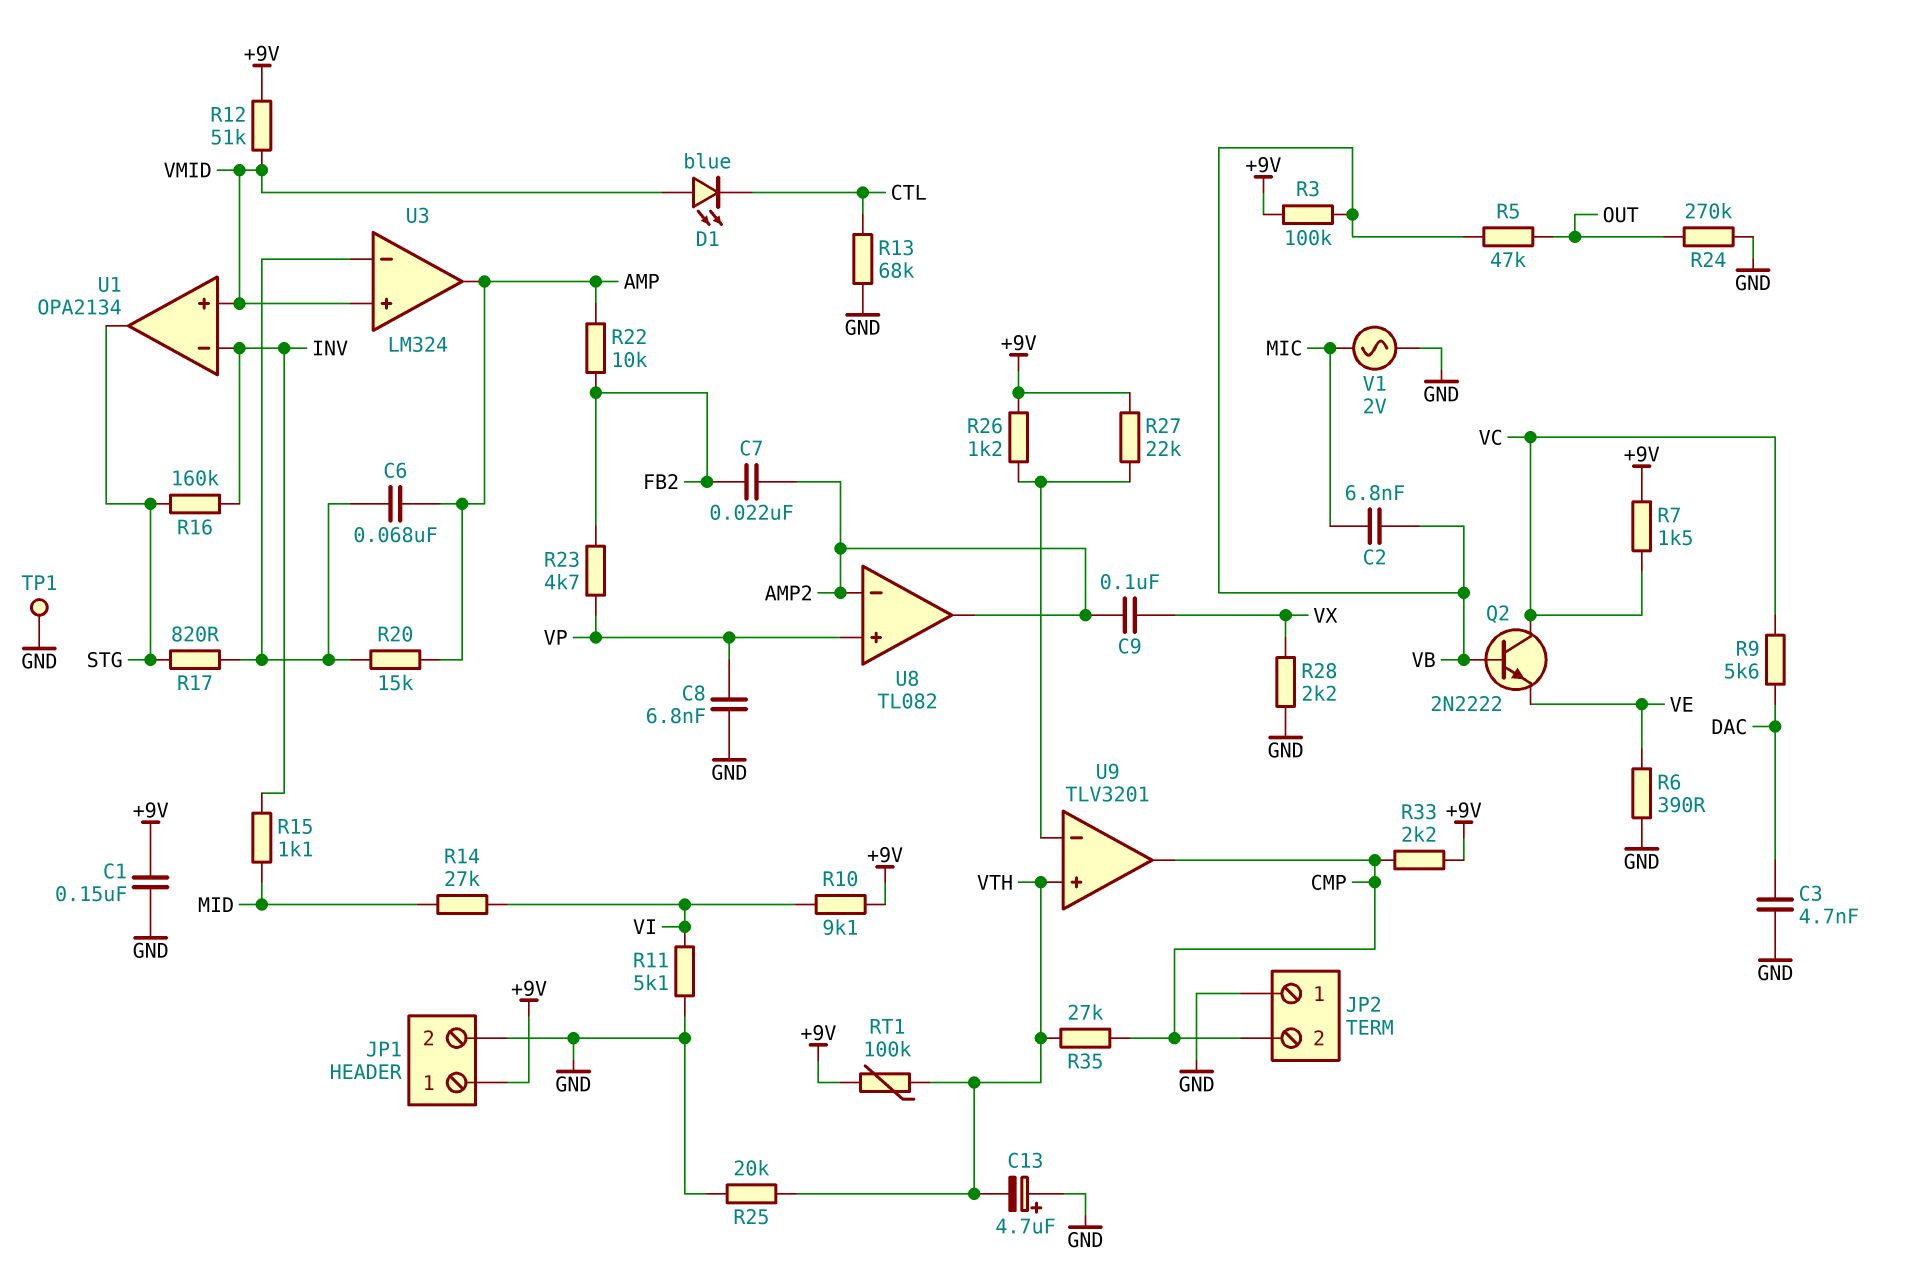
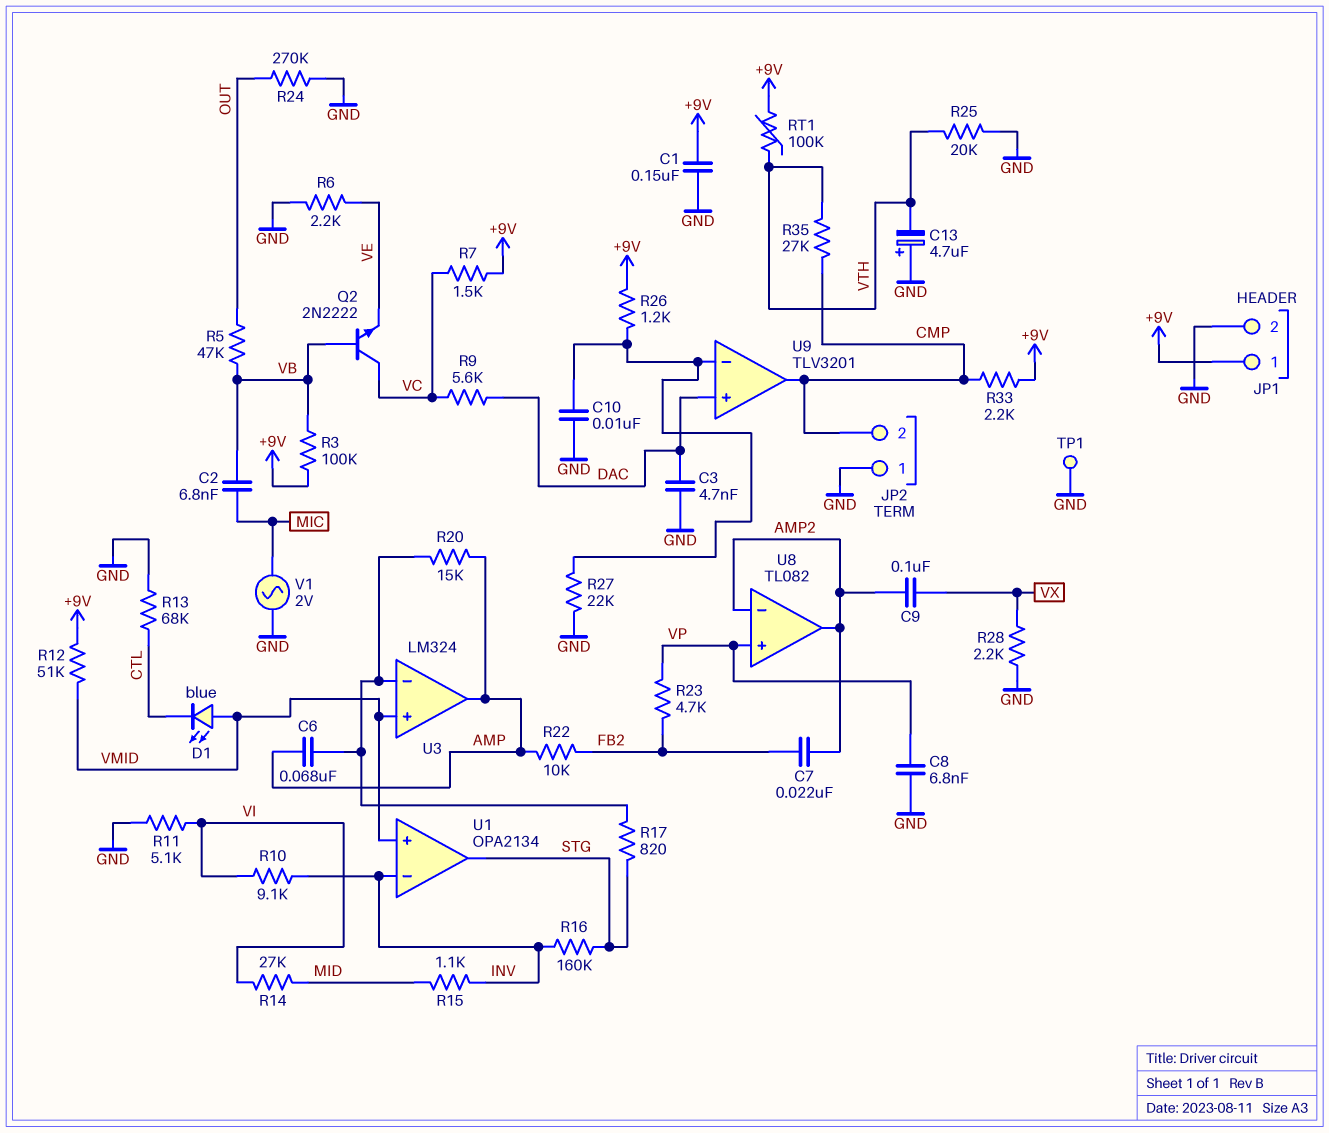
C10: none -> 10nF (GND, U9/in-)
R6: 390 (GND, VE) -> 2.2k (GND, VE)
R10: 9.1k (+9V, VI) -> 9.1k (INV, VI)
R27: 22k (+9V, U9/in-) -> 22k (GND, U9/in-)
U9 pin in+: VTH -> DAC

